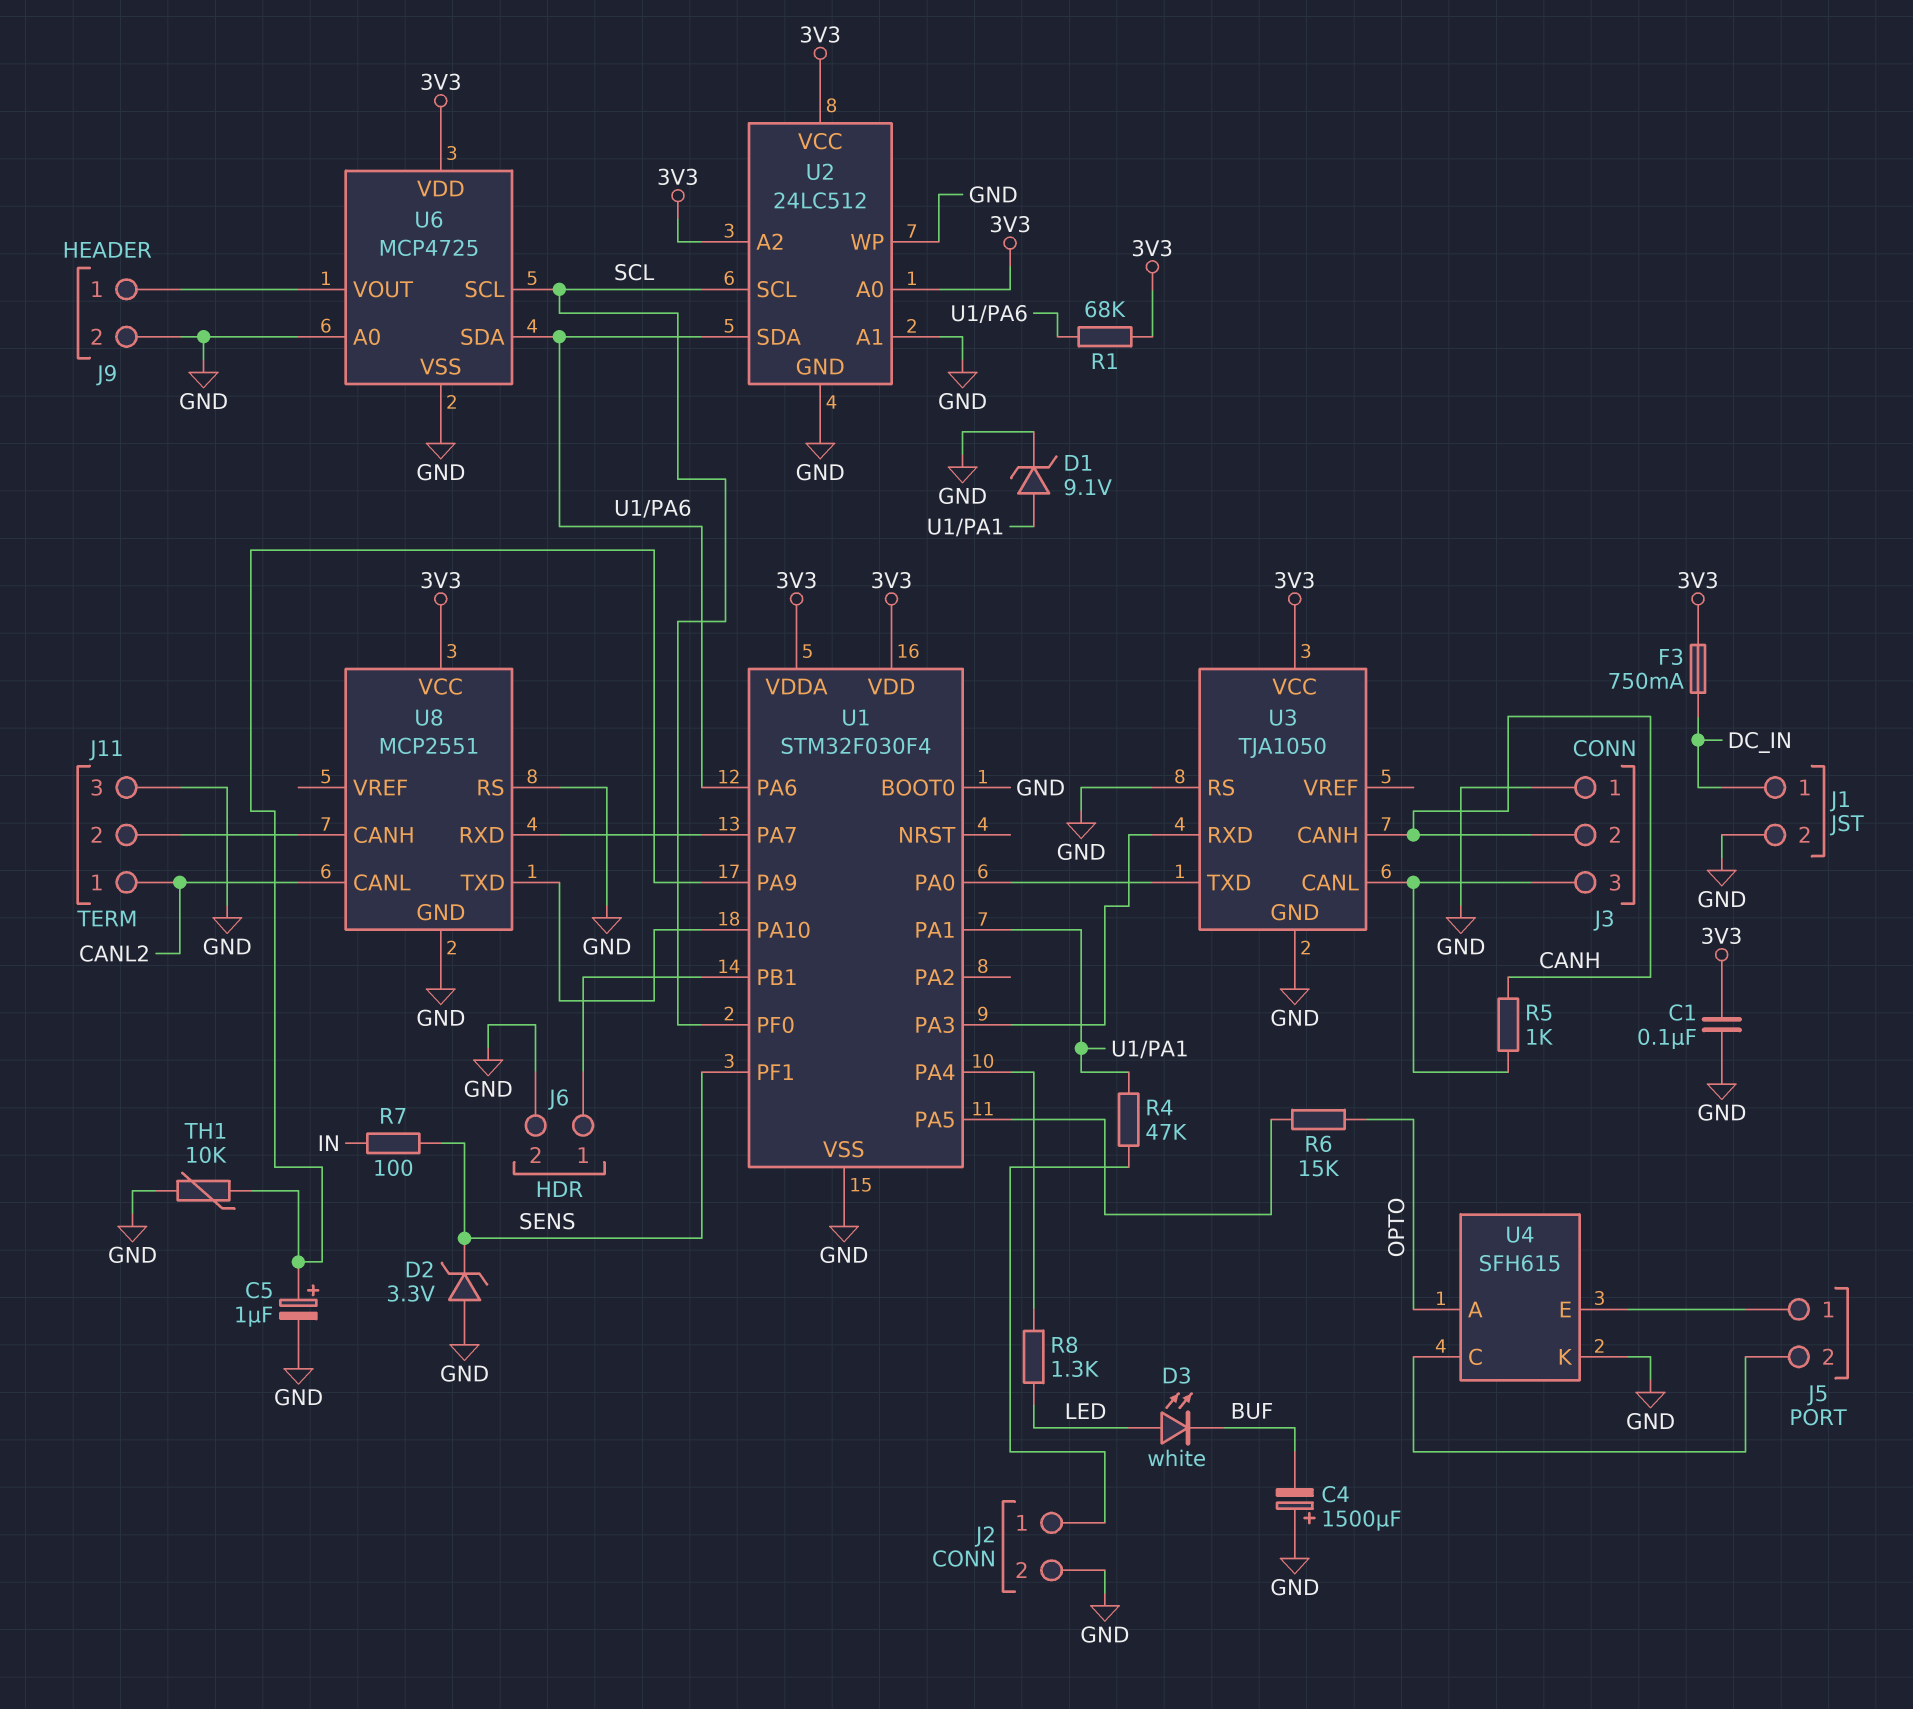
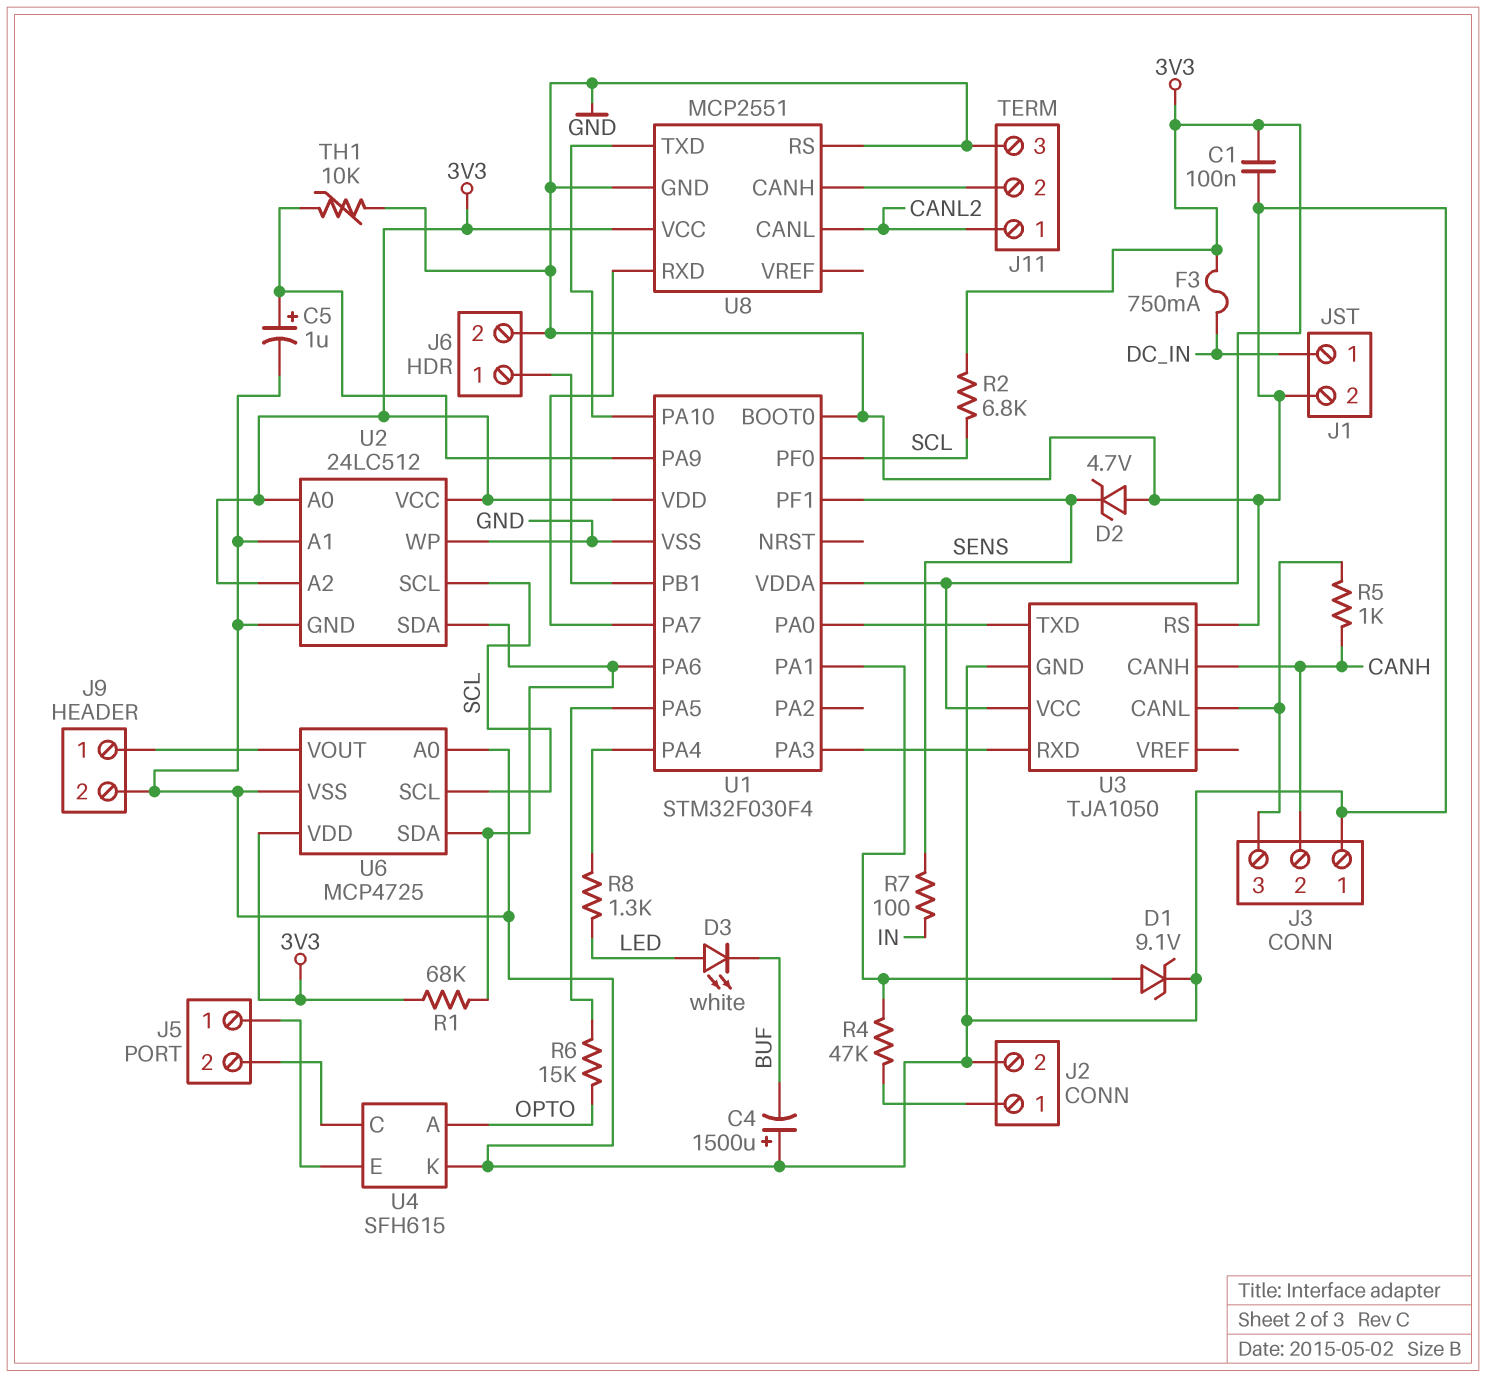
D2: zener 3.3V (A GND, K SENS) -> zener 4.7V (A GND, K SENS)
R2: none -> 6.8k (3V3, SCL)

